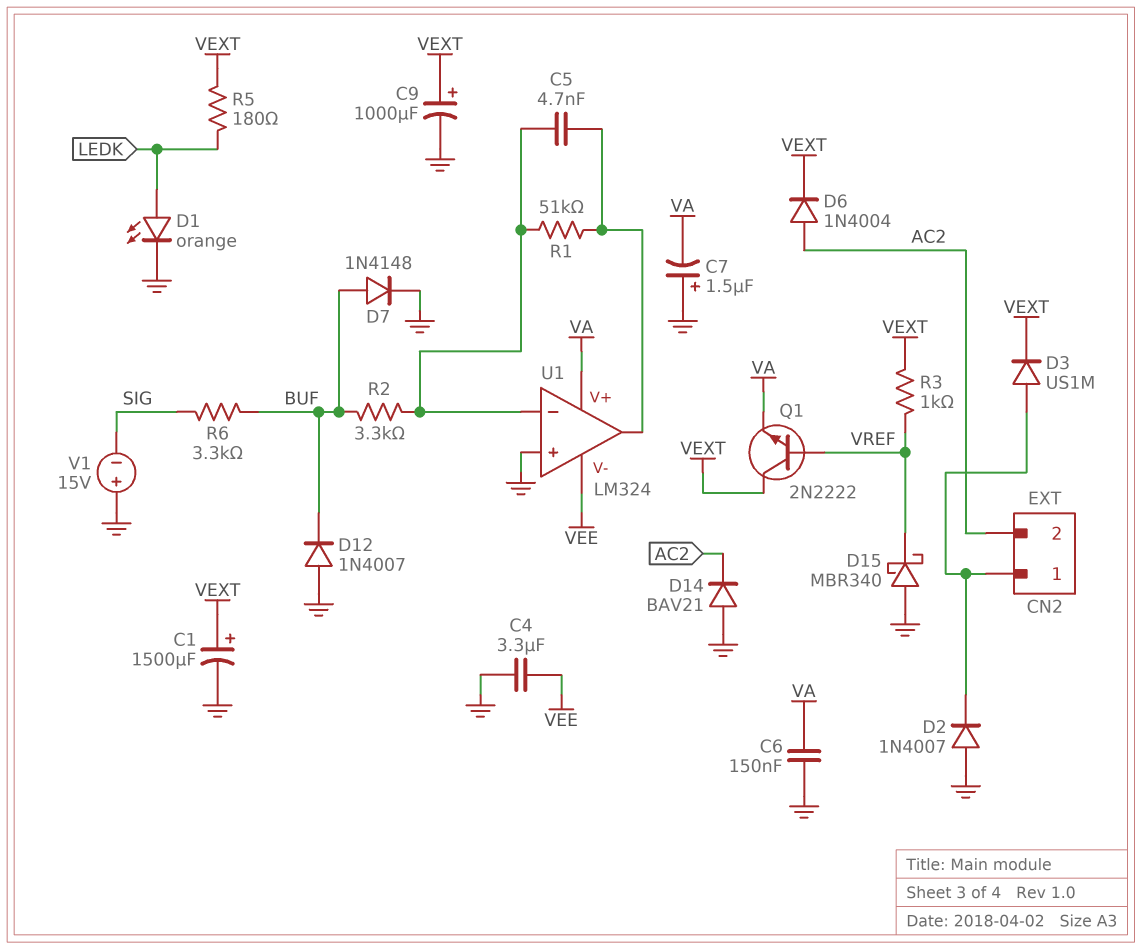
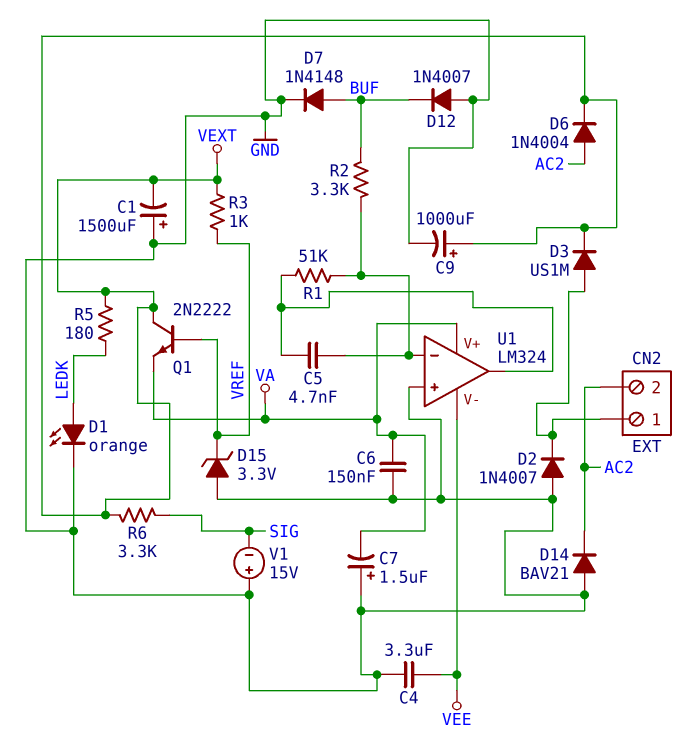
C1: 1500uF (plus VEXT, minus GND) -> 1500uF (plus GND, minus VEXT)
D15: schottky MBR340 (A GND, K VREF) -> zener 3.3V (A GND, K VREF)
R6: 3.3k (BUF, SIG) -> 3.3k (SIG, VEXT)

